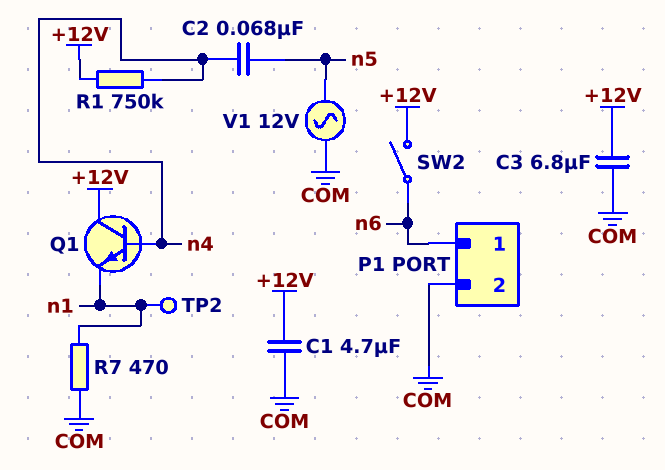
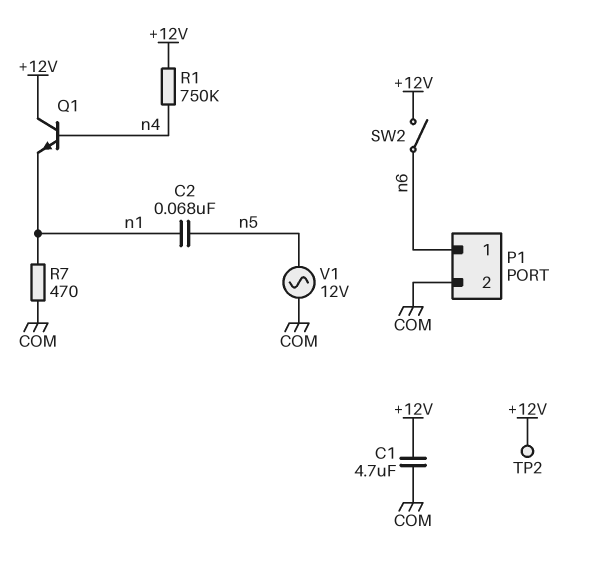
C2: 68nF (n4, n5) -> 68nF (n1, n5)
C3: 6.8uF (+12V, COM) -> none
TP2: test point (n1) -> test point (+12V)

